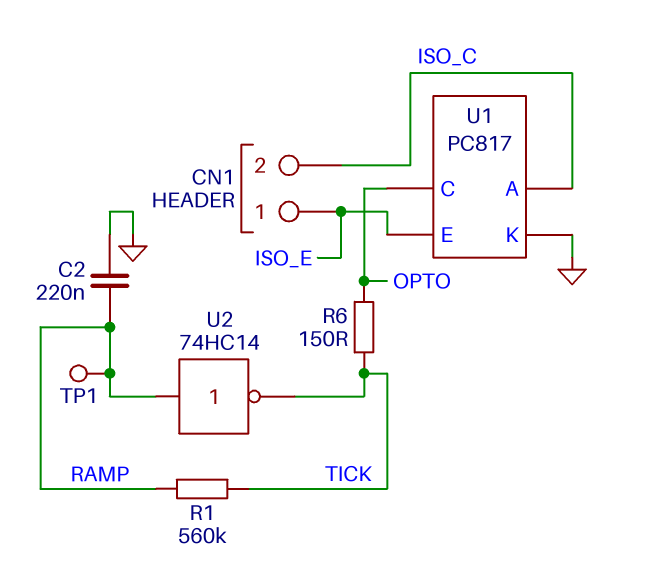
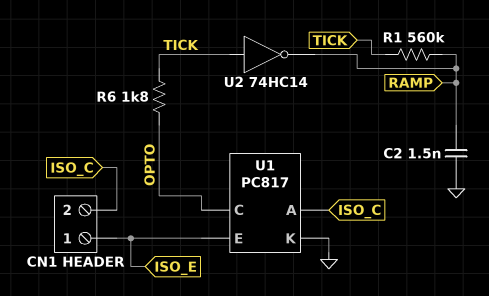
C2: 220nF (GND, RAMP) -> 1.5nF (GND, RAMP)
R6: 150 (OPTO, TICK) -> 1.8k (OPTO, TICK)
TP1: test point (RAMP) -> none
U2: NOT 74HC14 (in RAMP, out TICK) -> NOT 74HC14 (in TICK, out RAMP)

